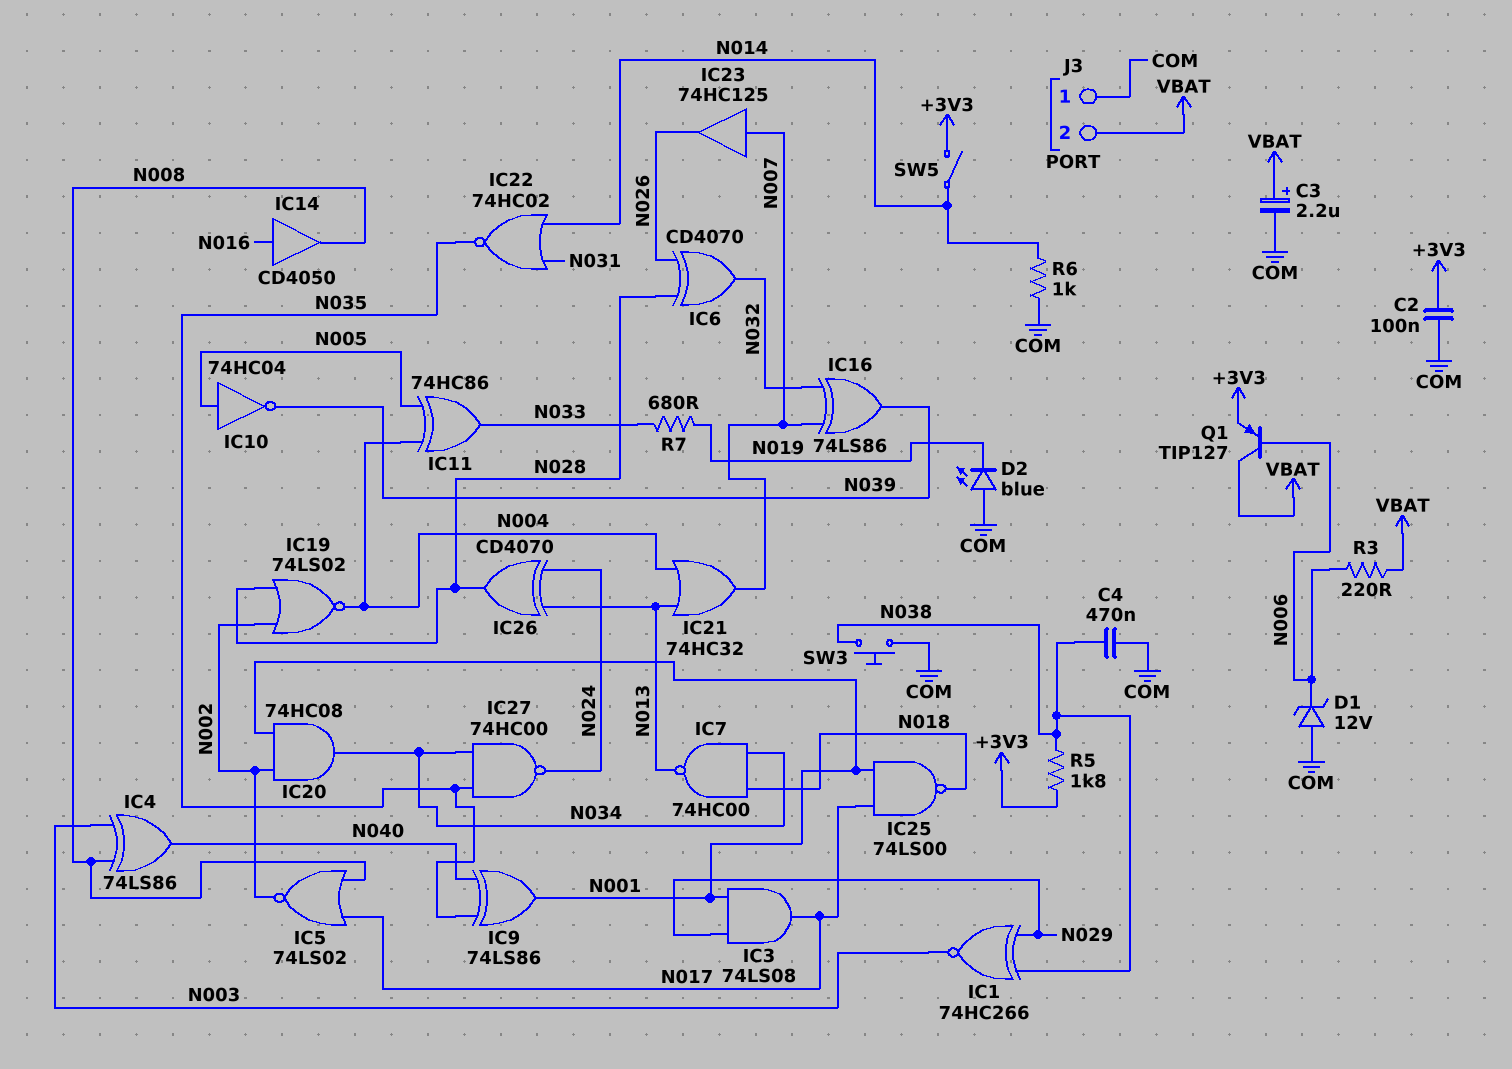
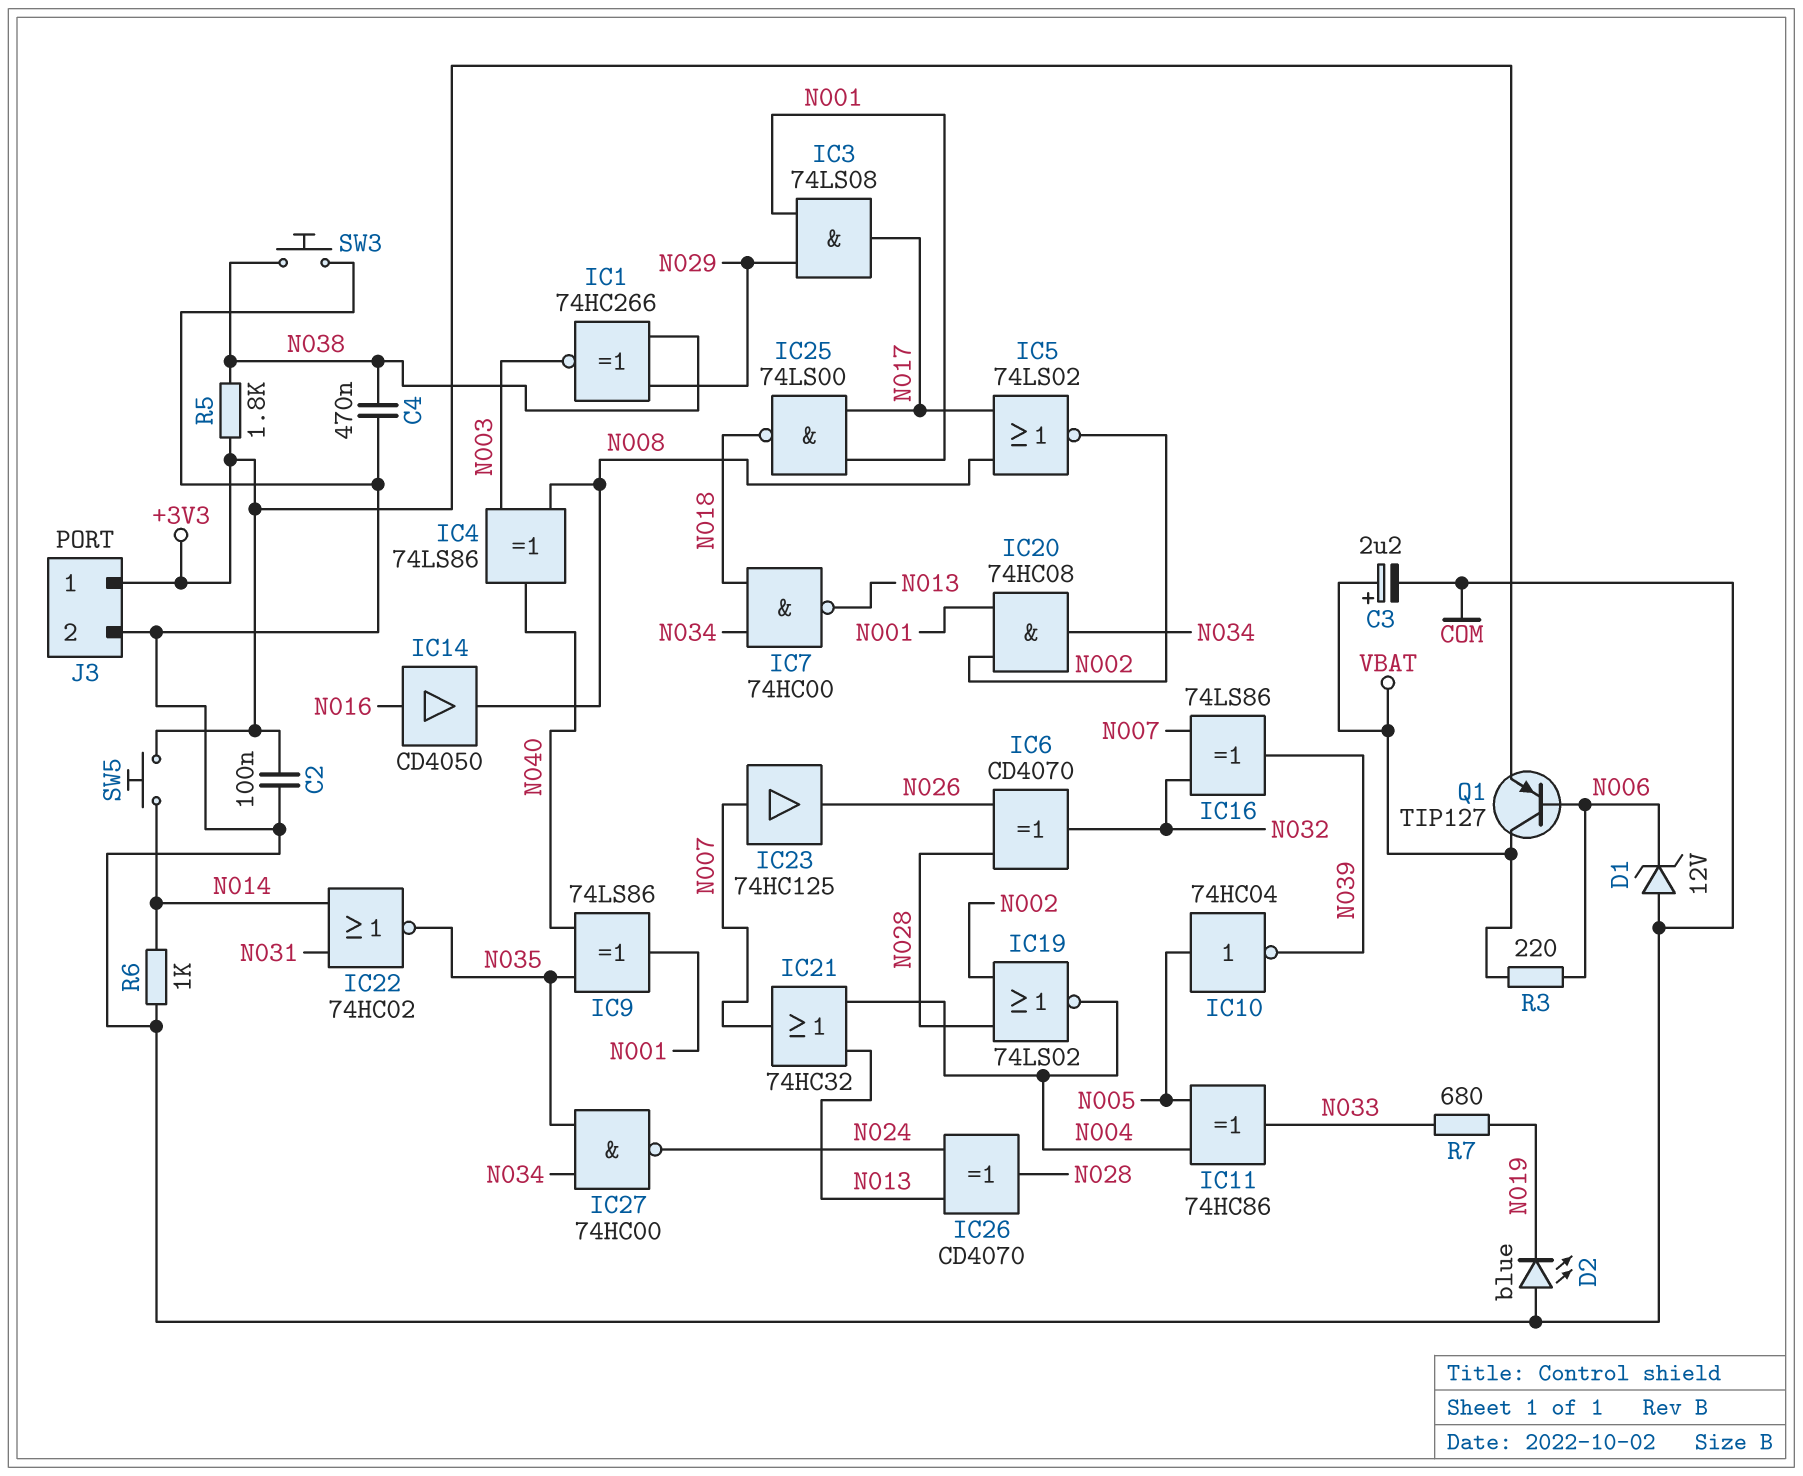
J3 pin 1: COM -> +3V3
J3 pin 2: VBAT -> COM
SW5: switch (+3V3, N014) -> button (+3V3, N014)

